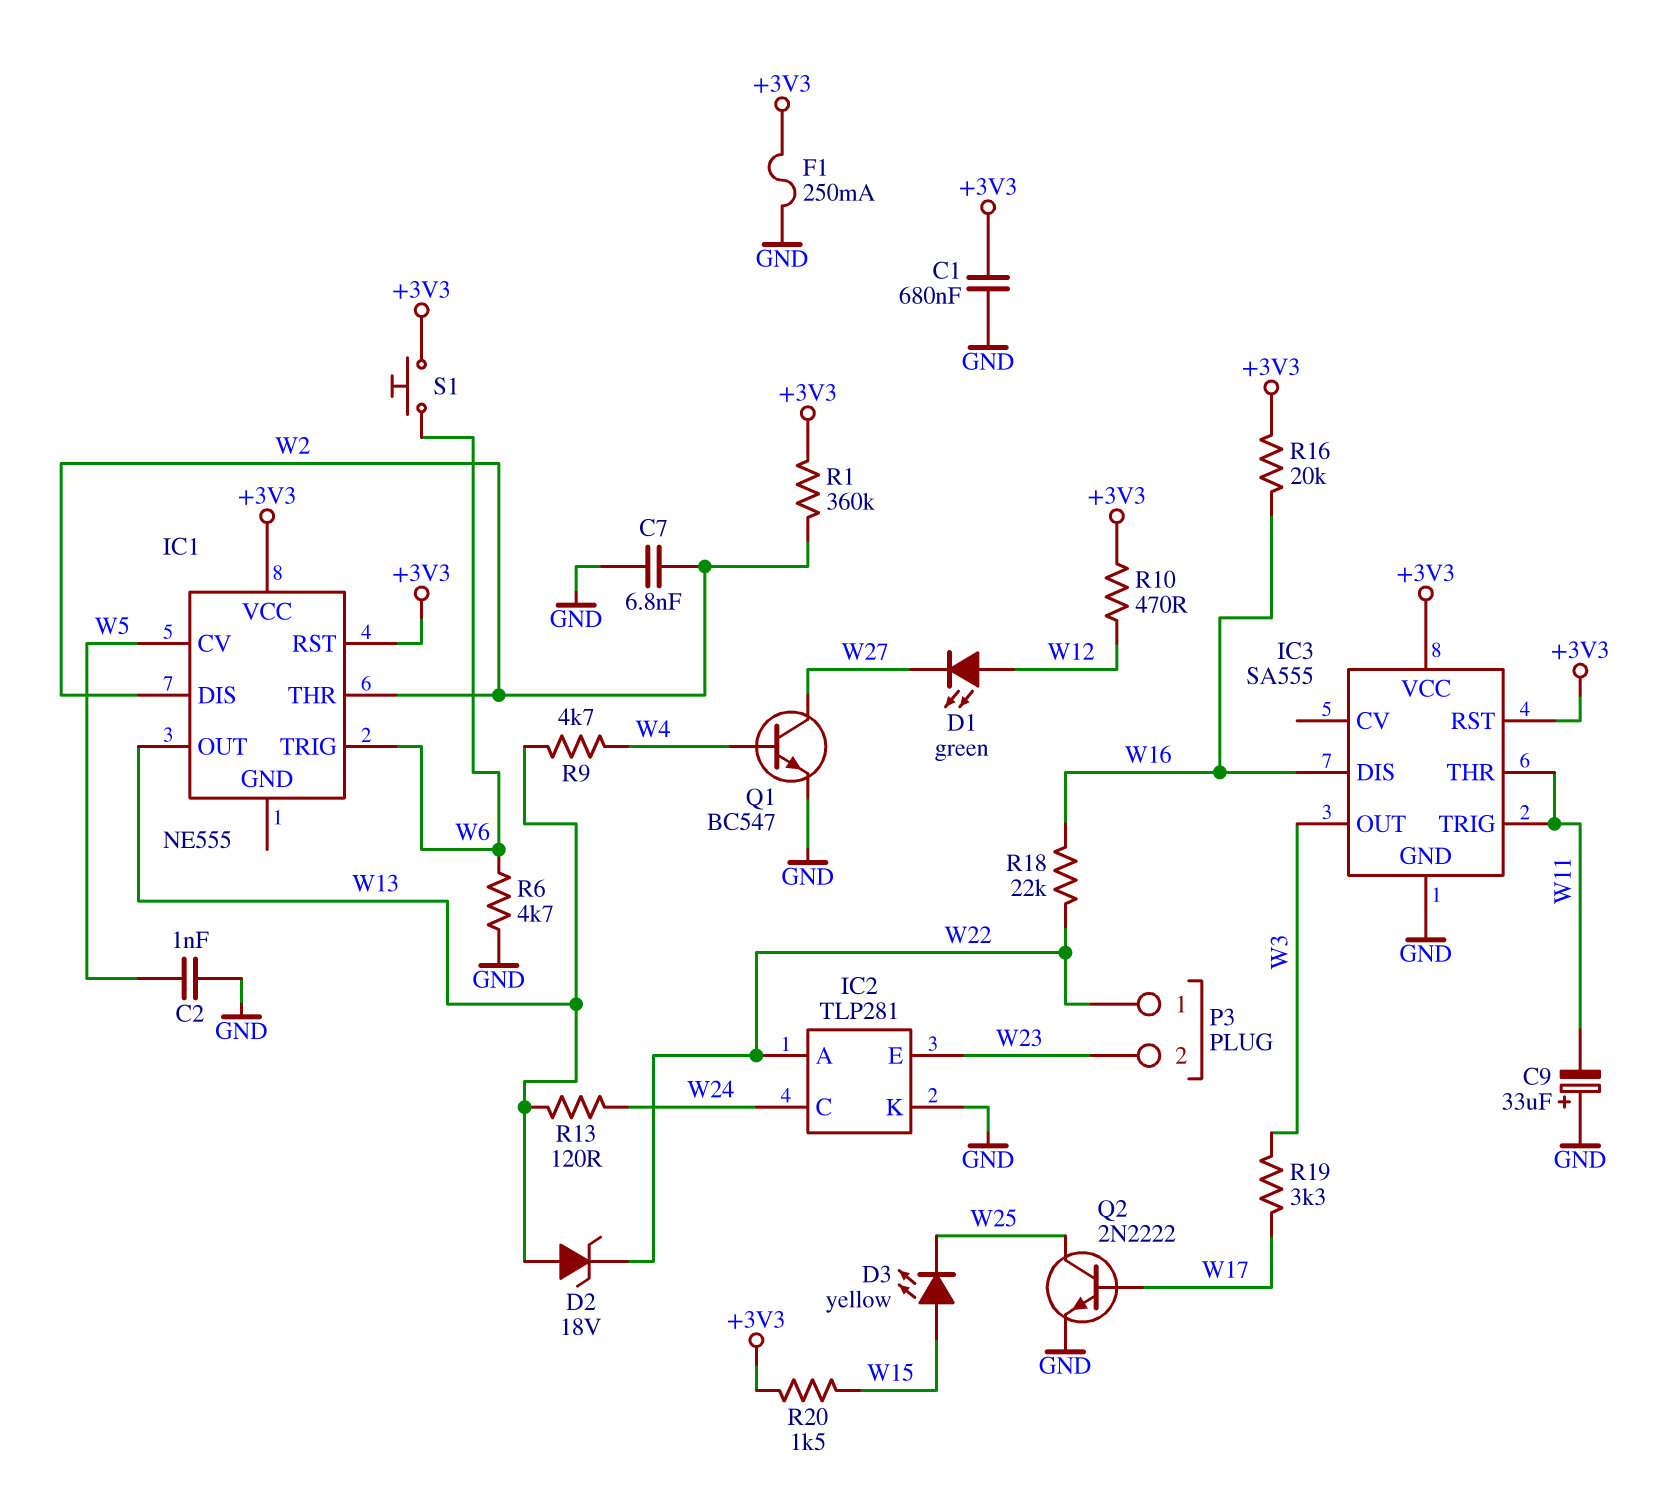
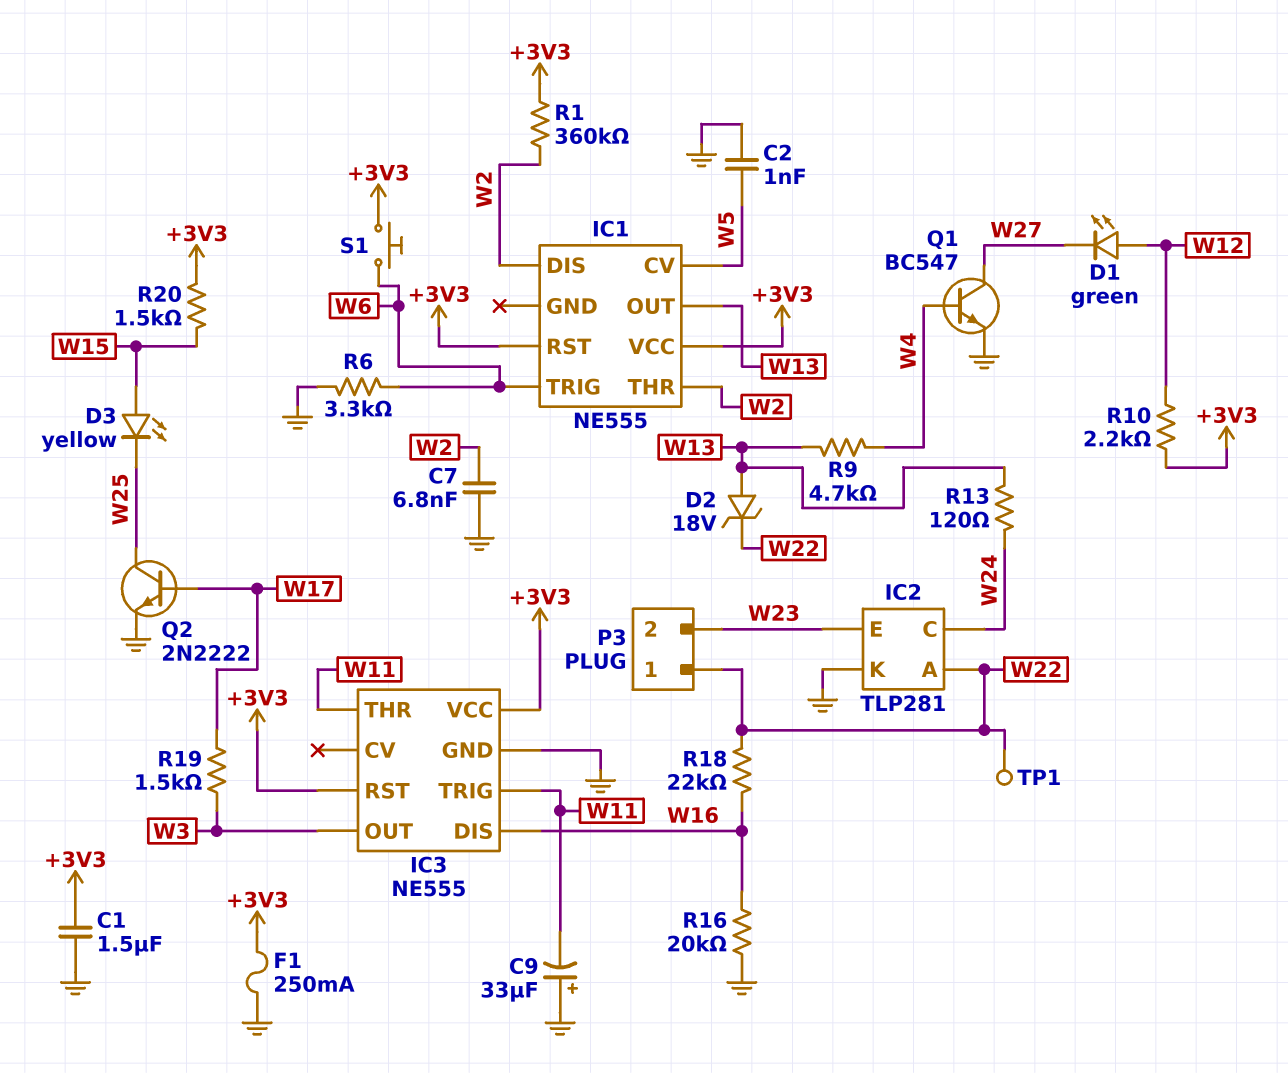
C1: 680nF (+3V3, GND) -> 1.5uF (+3V3, GND)
IC3: SA555 -> NE555
R6: 4.7k (GND, W6) -> 3.3k (GND, W6)
R10: 470 (+3V3, W12) -> 2.2k (+3V3, W12)
R16: 20k (+3V3, W16) -> 20k (GND, W16)
R19: 3.3k (W3, W17) -> 1.5k (W3, W17)
TP1: none -> test point (W22)

